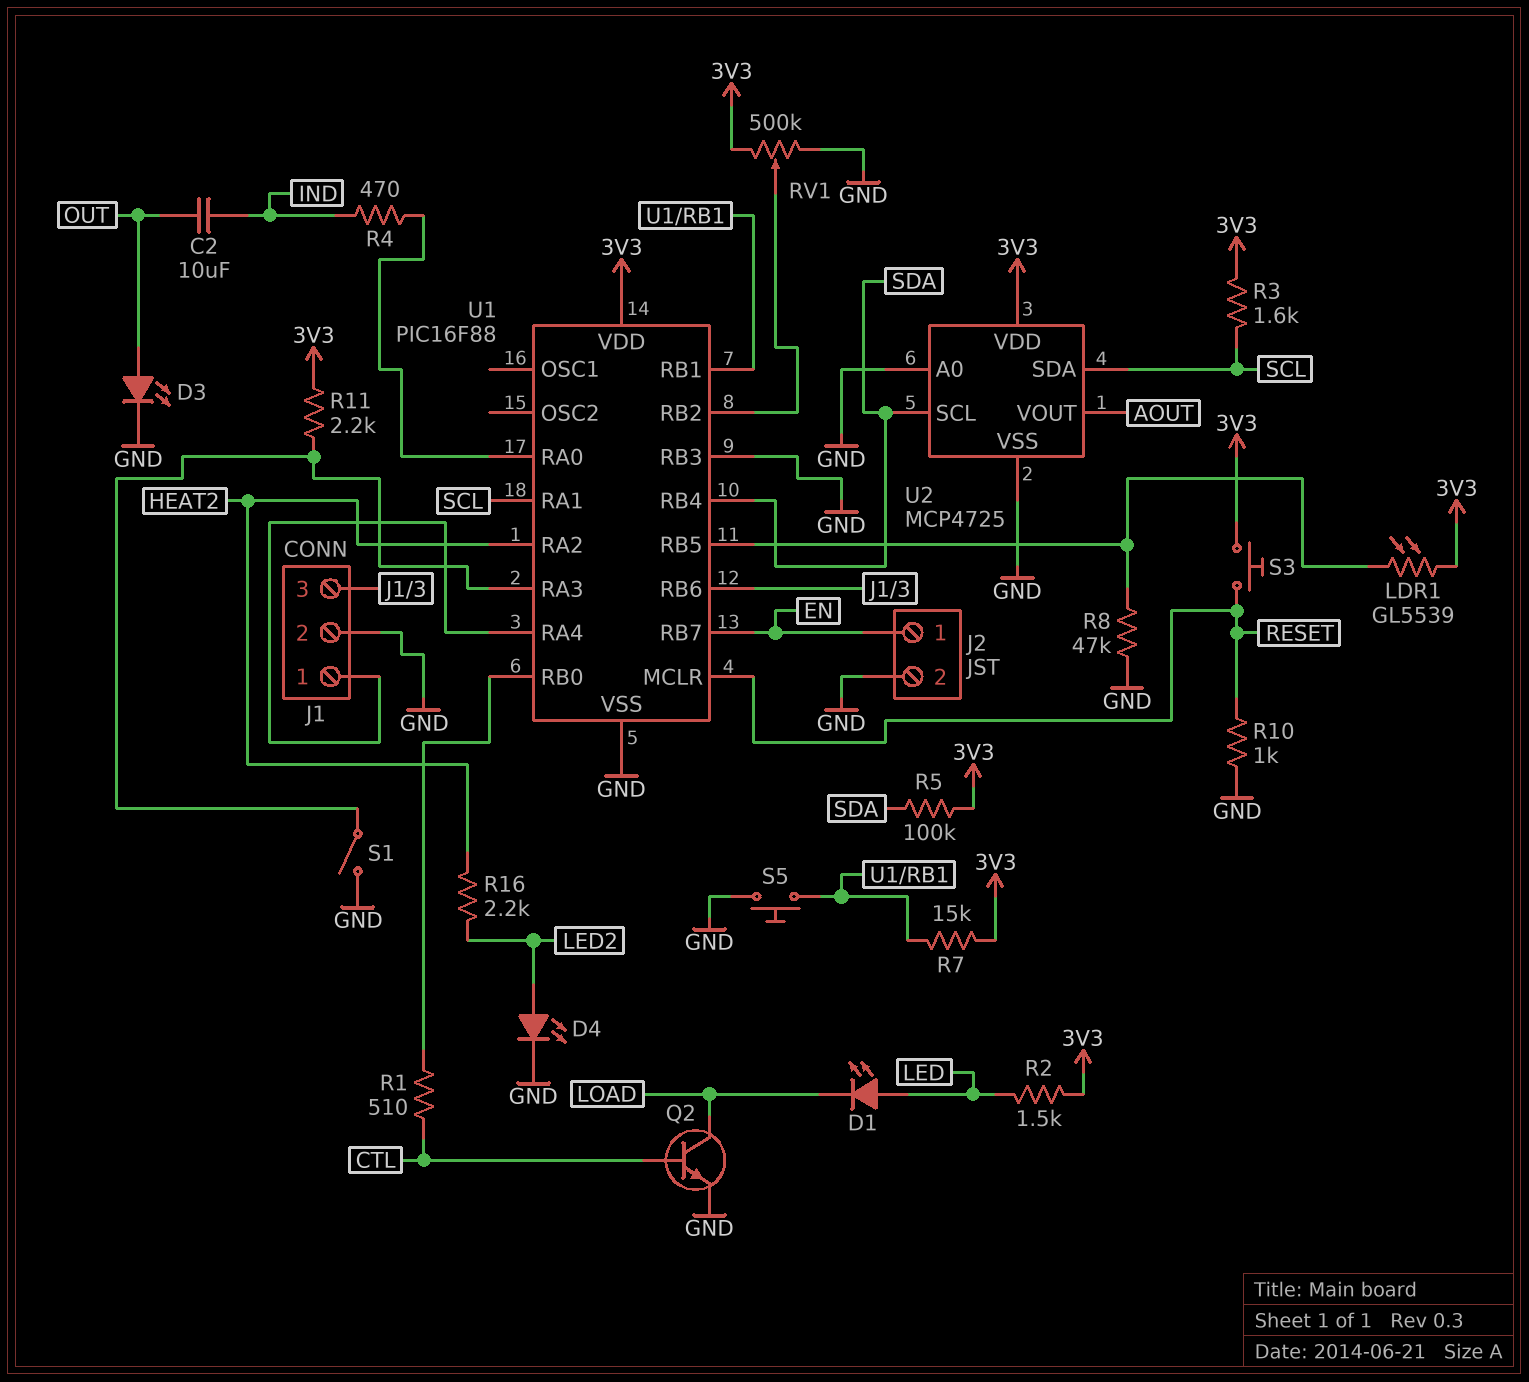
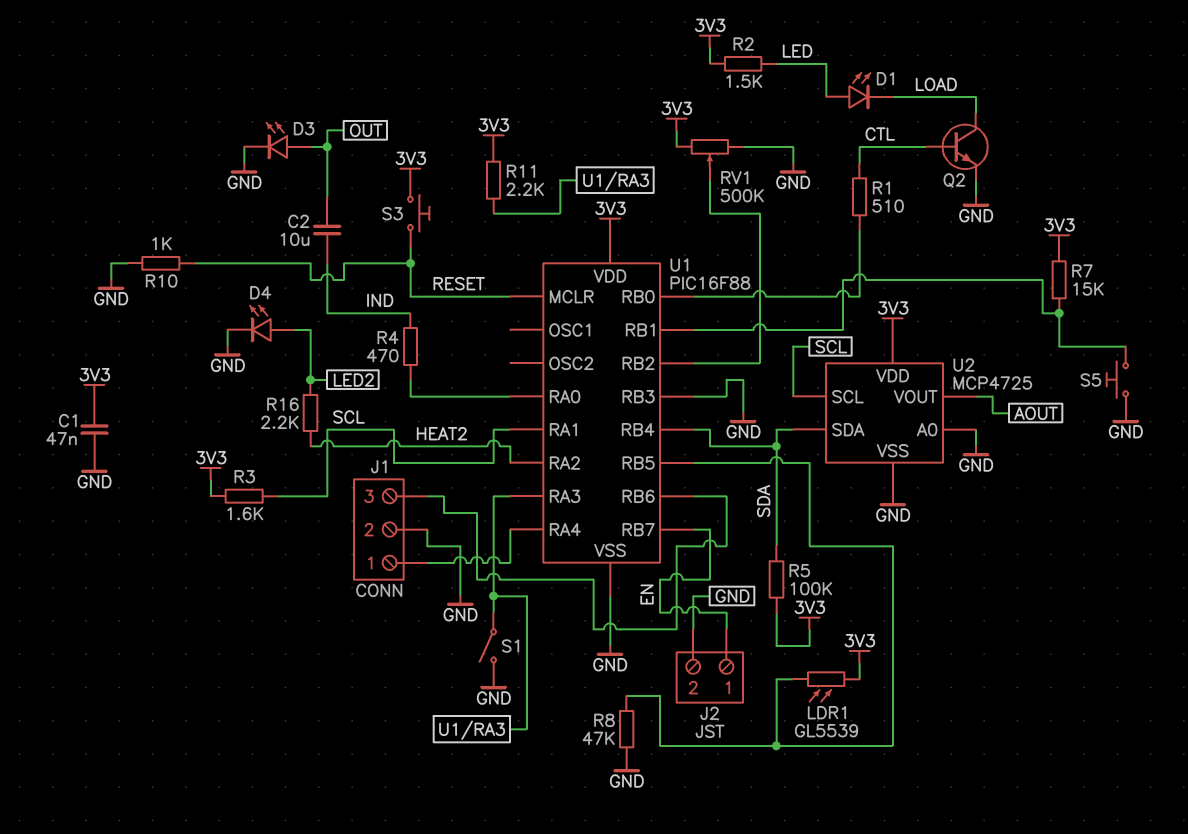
C1: none -> 47nF (3V3, GND)
U2 pin SCL: SDA -> SCL
U2 pin SDA: SCL -> SDA

